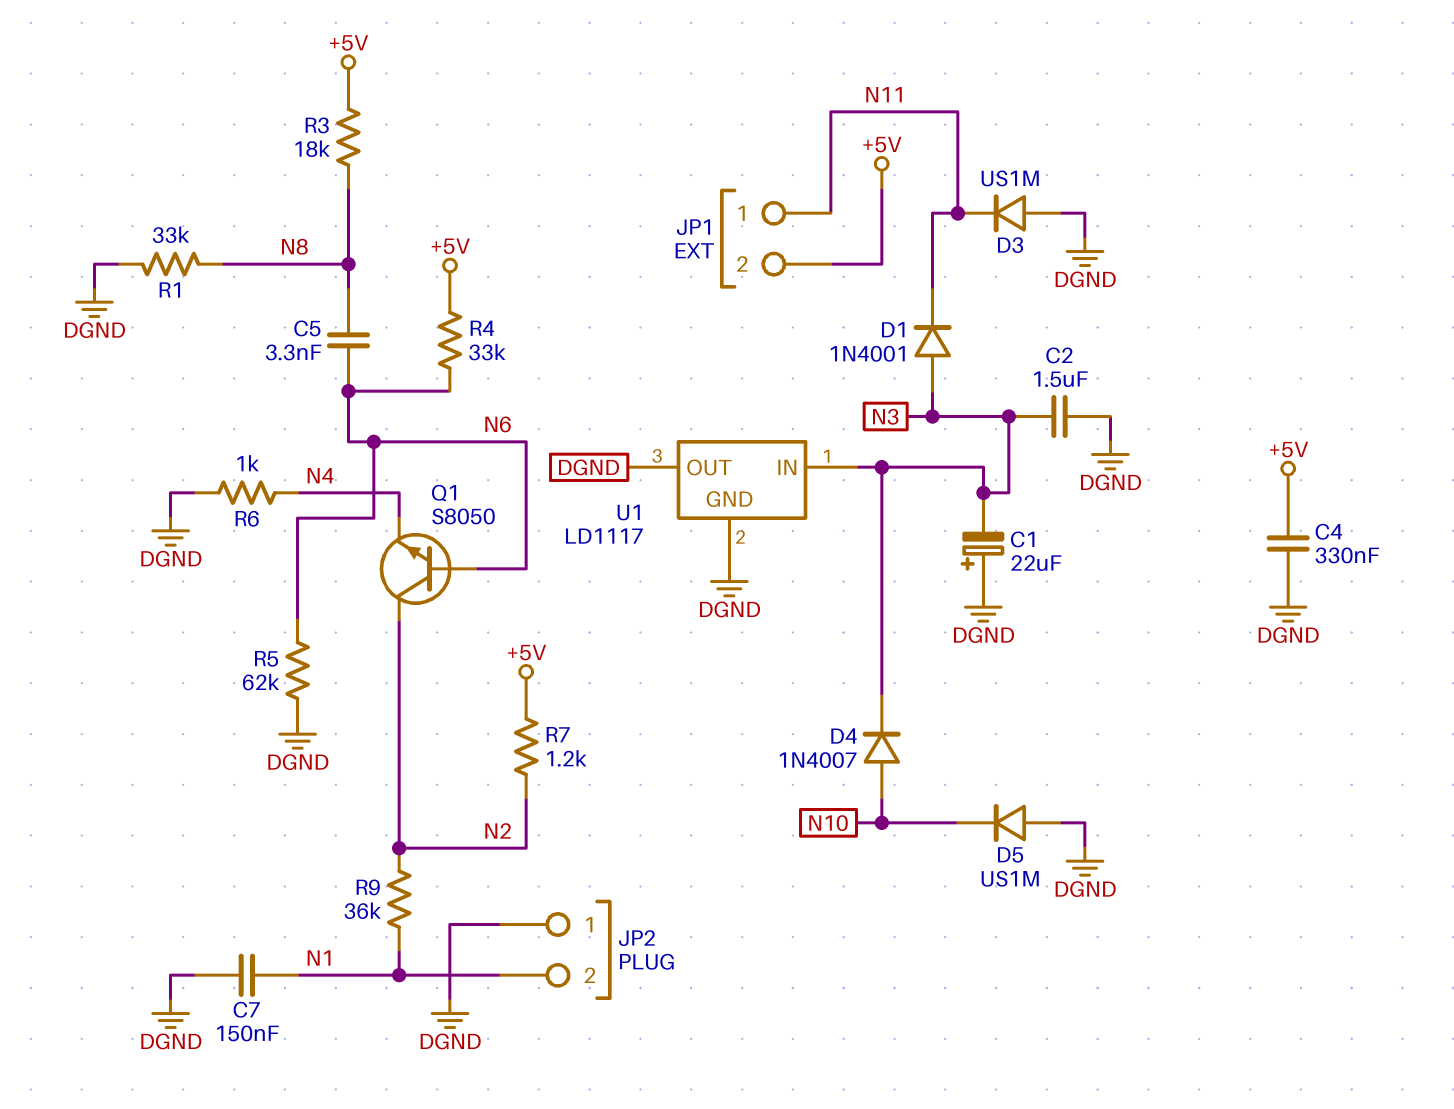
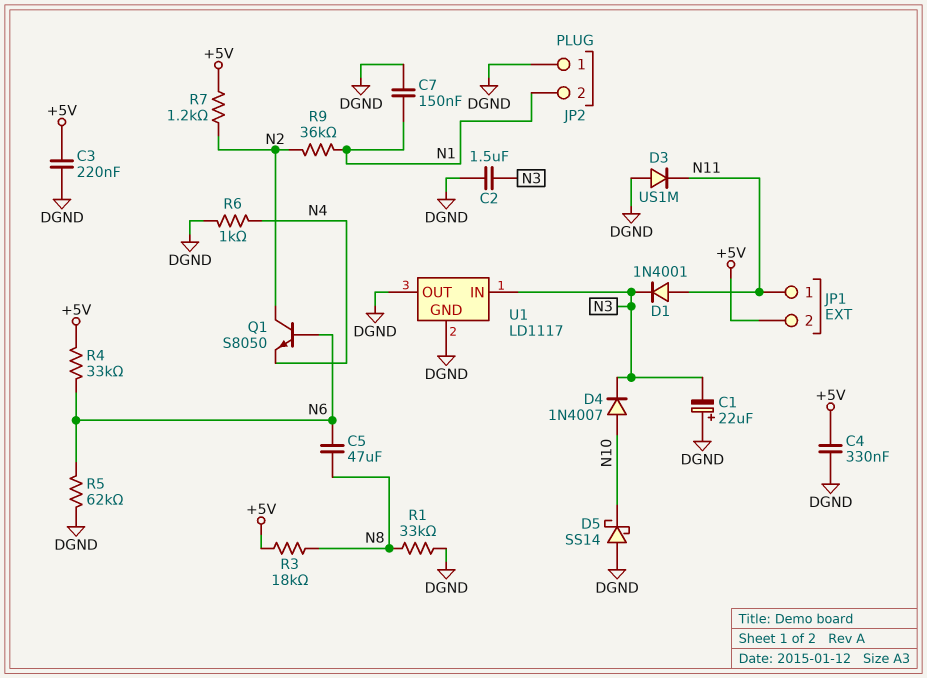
C3: none -> 220nF (+5V, DGND)
C5: 3.3nF (N6, N8) -> 47uF (N6, N8)
D1: diode 1N4001 (A N3, K N11) -> diode 1N4001 (A N11, K N3)
D5: diode US1M (A DGND, K N10) -> schottky SS14 (A DGND, K N10)

